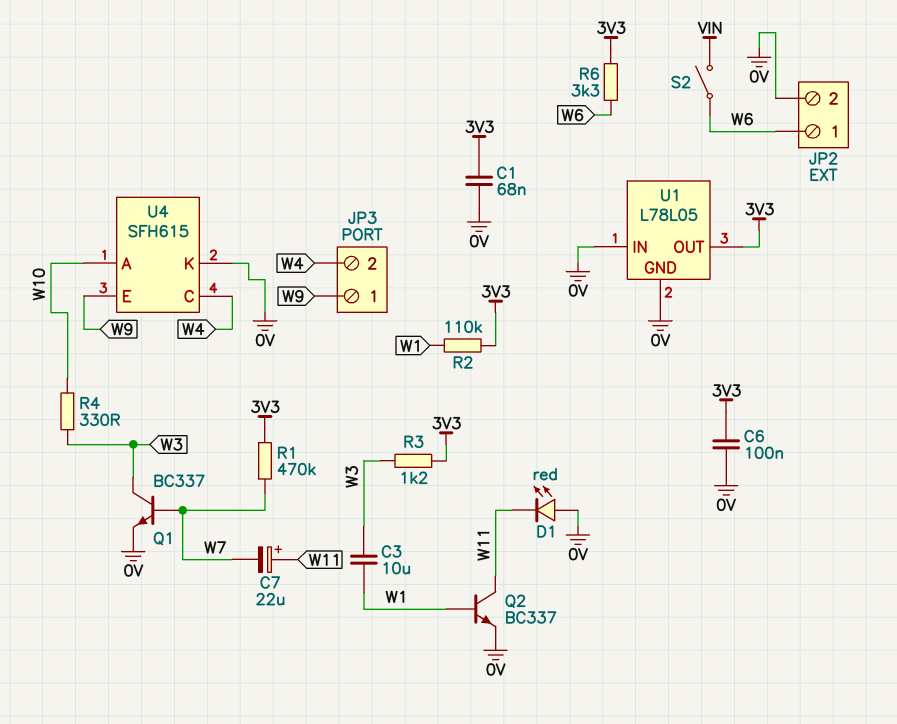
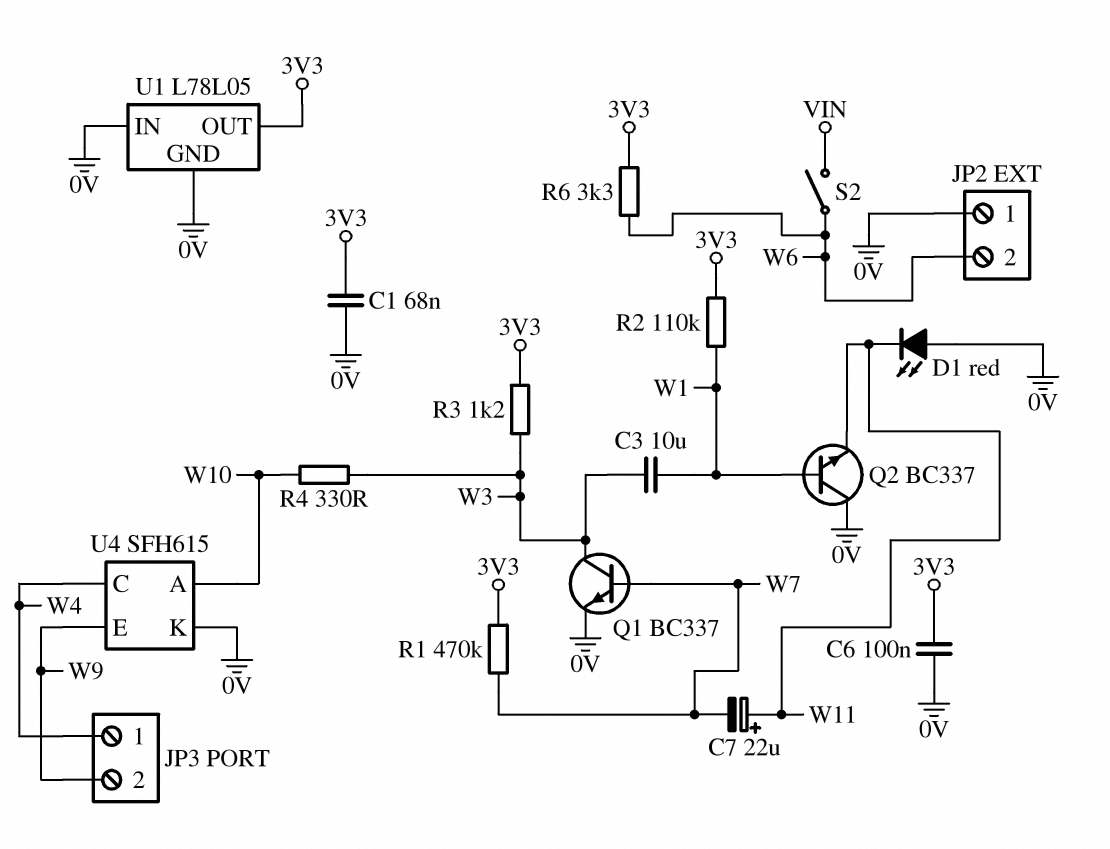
JP2 pin 1: W6 -> 0V
JP2 pin 2: 0V -> W6
JP3 pin 1: W9 -> W4
JP3 pin 2: W4 -> W9
Q2: NPN BC337 (B W1, C W11, E 0V) -> NPN BC337 (B W1, C 0V, E W11)

